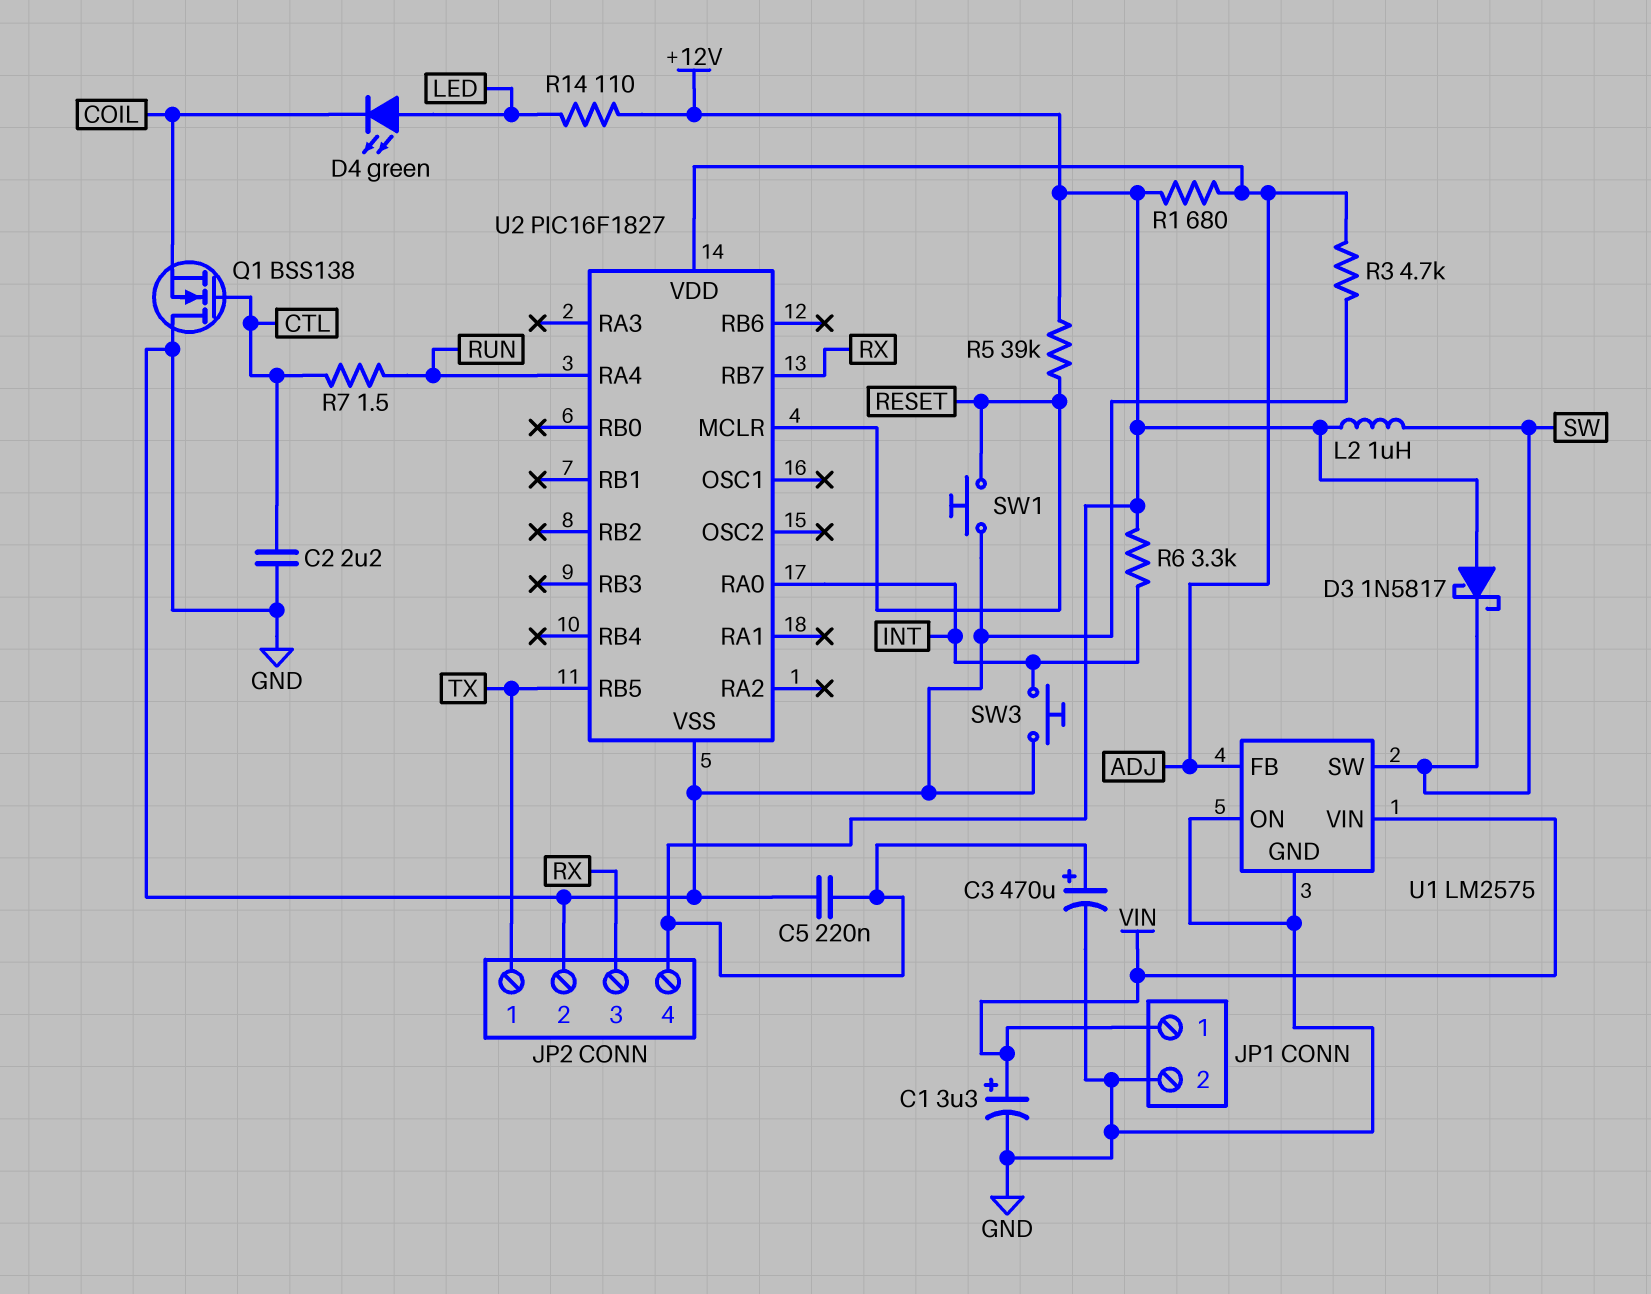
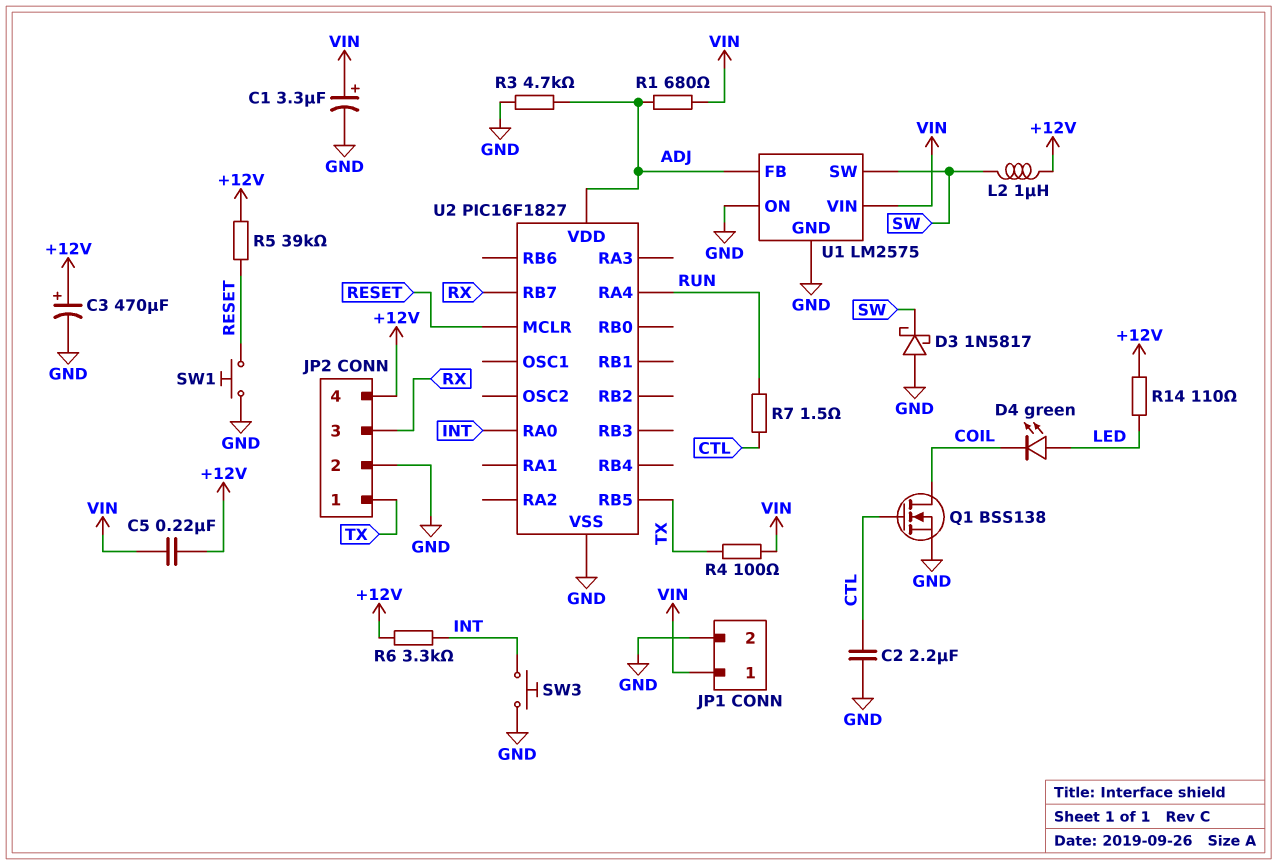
C5: 220nF (+12V, GND) -> 220nF (+12V, VIN)
D3: schottky 1N5817 (A +12V, K SW) -> schottky 1N5817 (A GND, K SW)
Q1: NMOS BSS138 (G CTL, D GND, S COIL) -> NMOS BSS138 (G CTL, D COIL, S GND)
R1: 680 (+12V, ADJ) -> 680 (ADJ, VIN)
R4: none -> 100 (TX, VIN)

